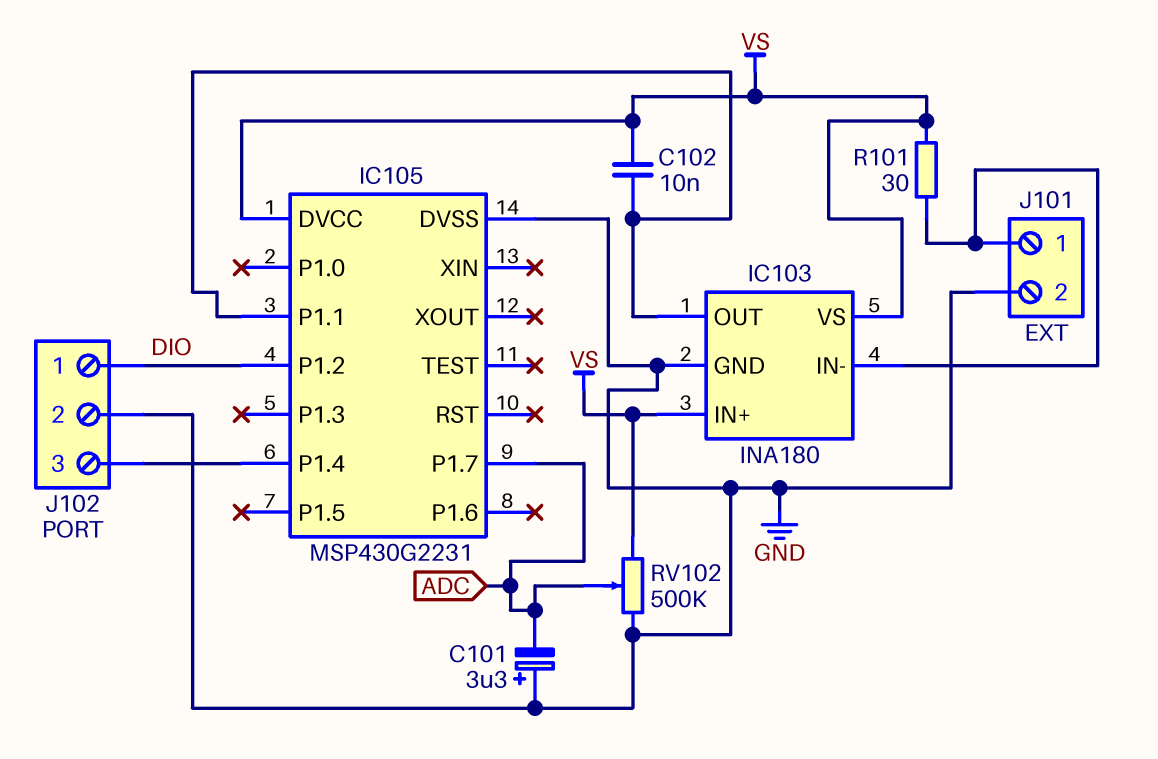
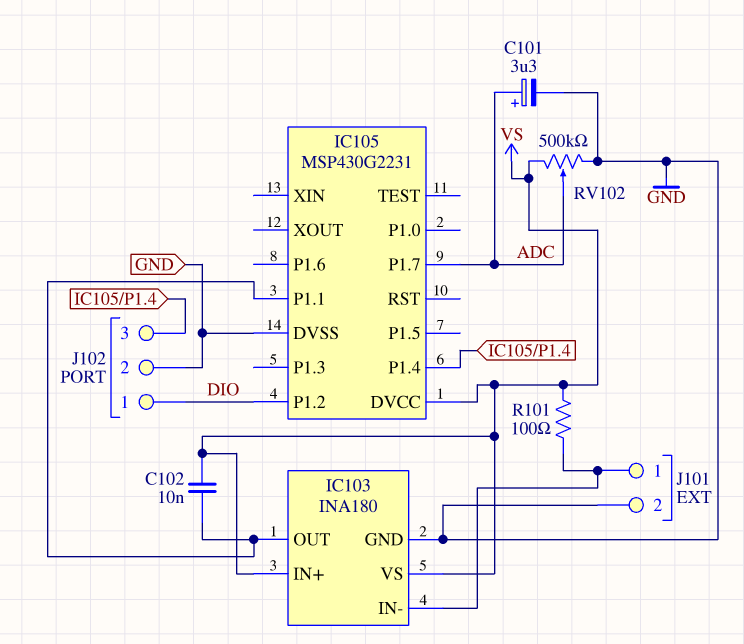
C101: 3.3uF (plus GND, minus ADC) -> 3.3uF (plus ADC, minus GND)
R101: 30 (IC103/IN-, VS) -> 100 (IC103/IN-, VS)

